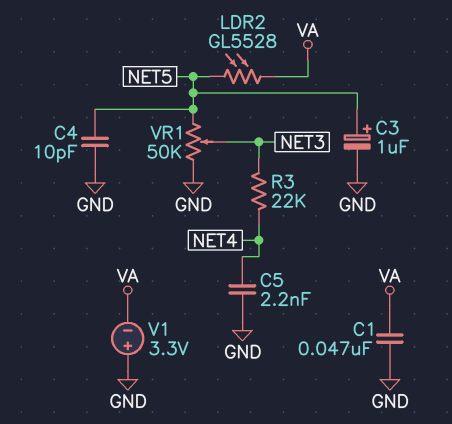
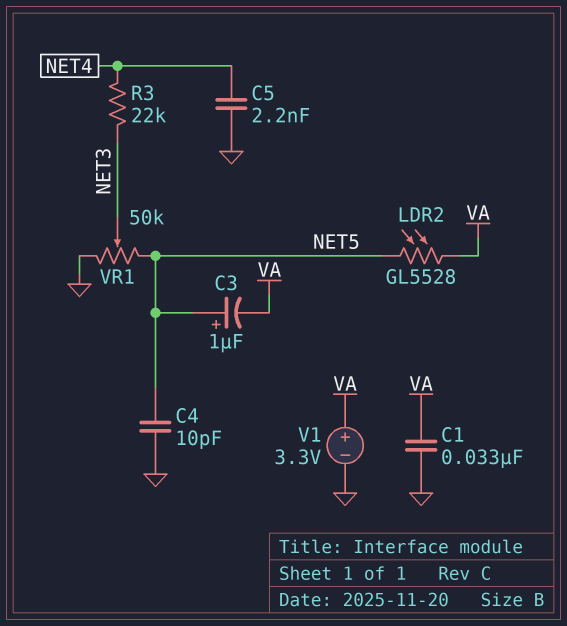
C1: 47nF (GND, VA) -> 33nF (GND, VA)
C3: 1uF (plus NET5, minus GND) -> 1uF (plus NET5, minus VA)
V1: 3.3V (plus GND, minus VA) -> 3.3V (plus VA, minus GND)

